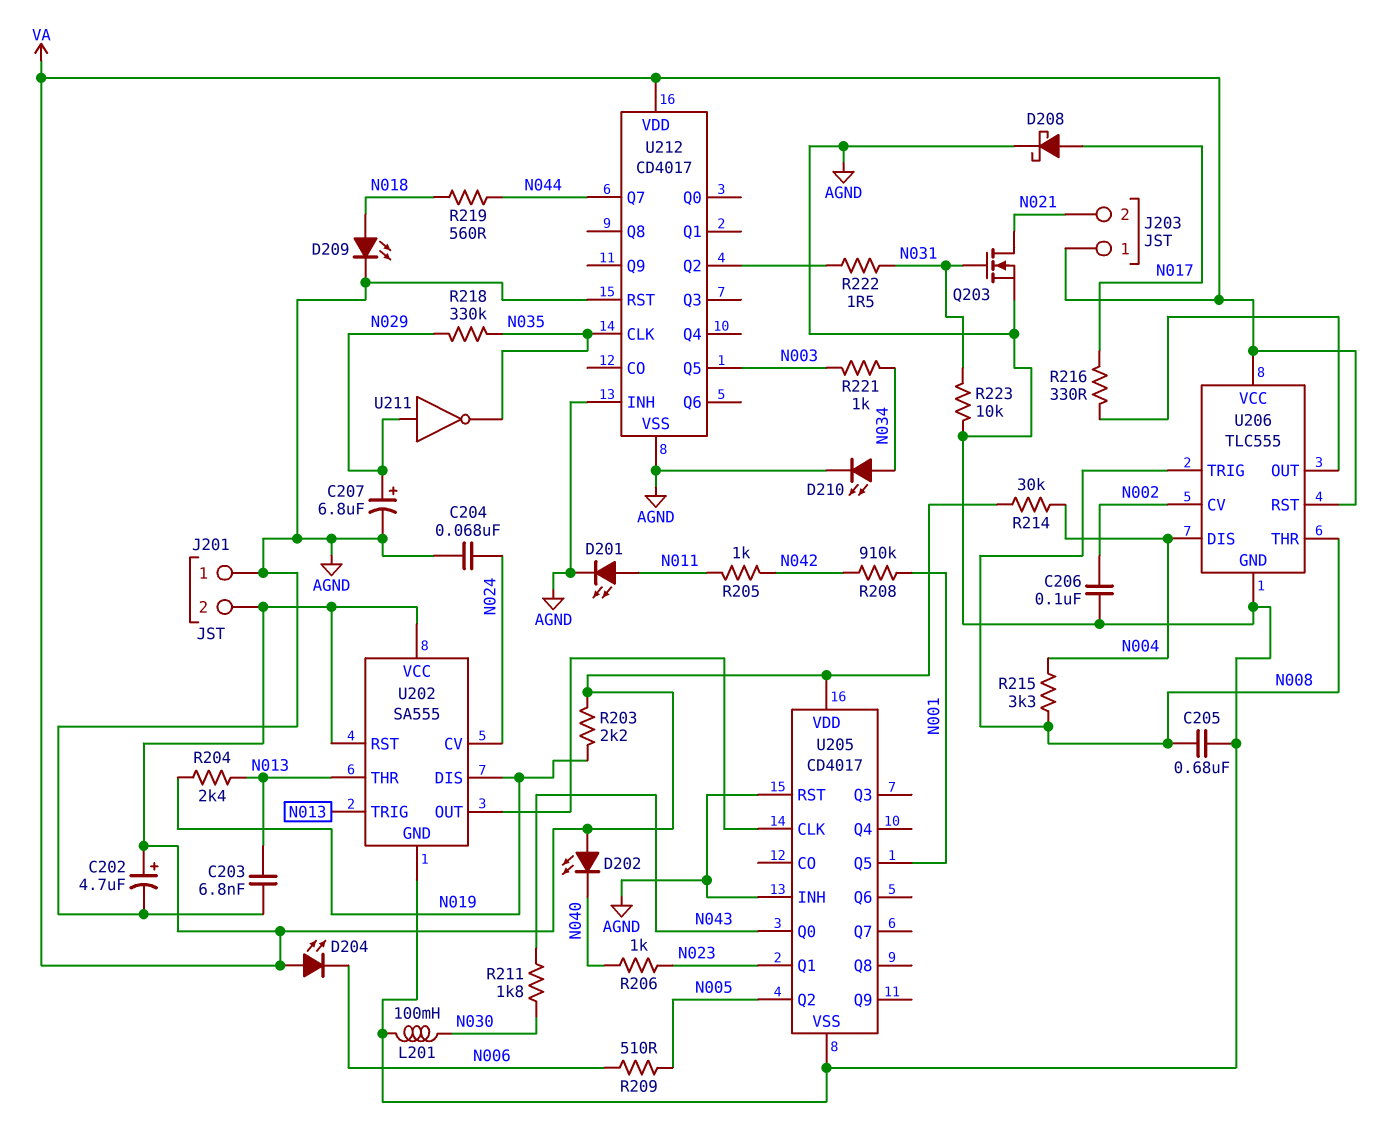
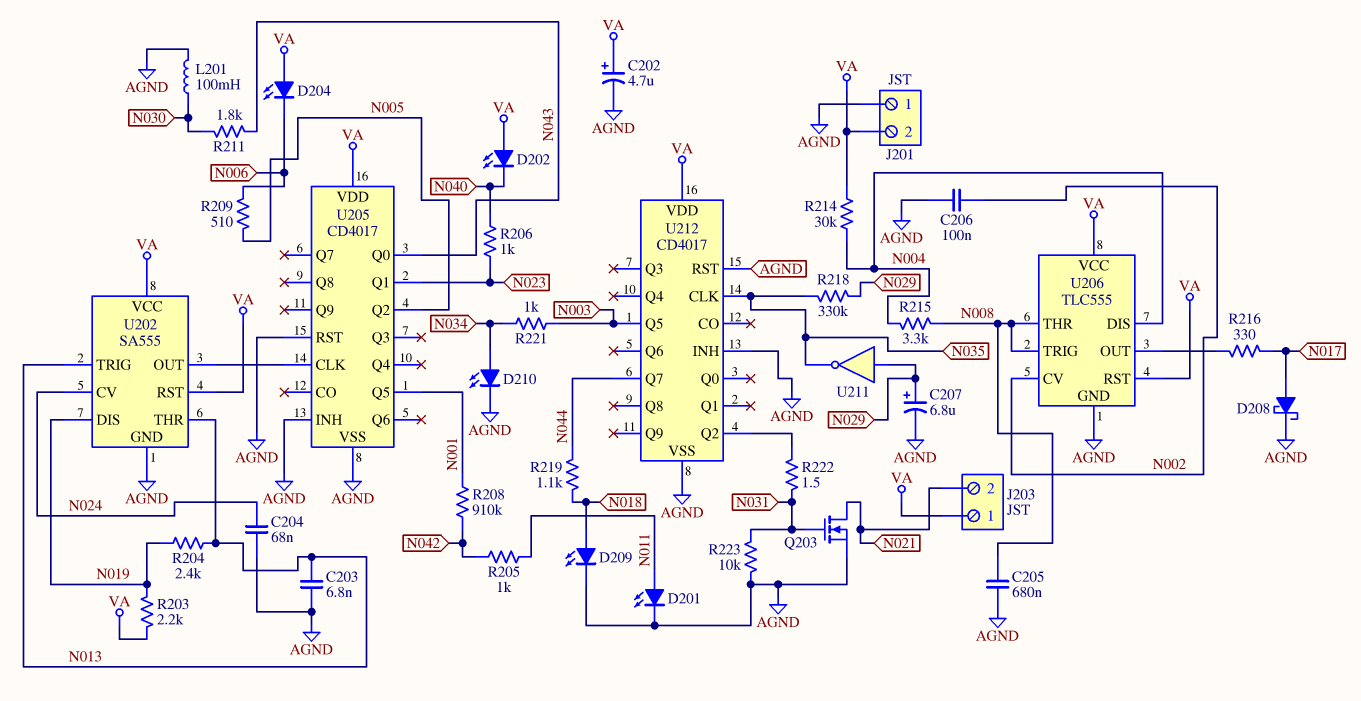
R219: 560 (N018, N044) -> 1.1k (N018, N044)

